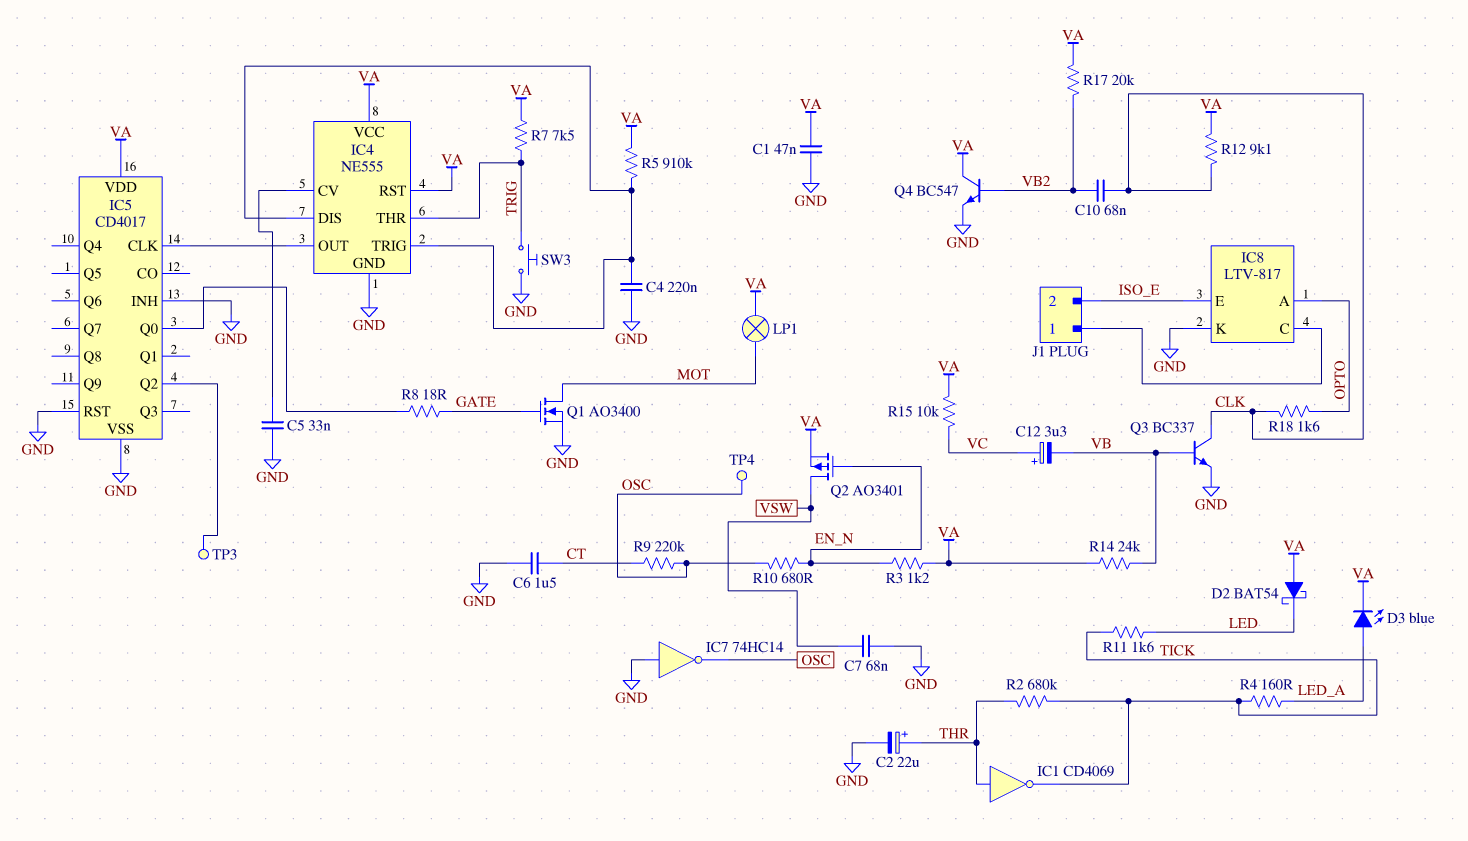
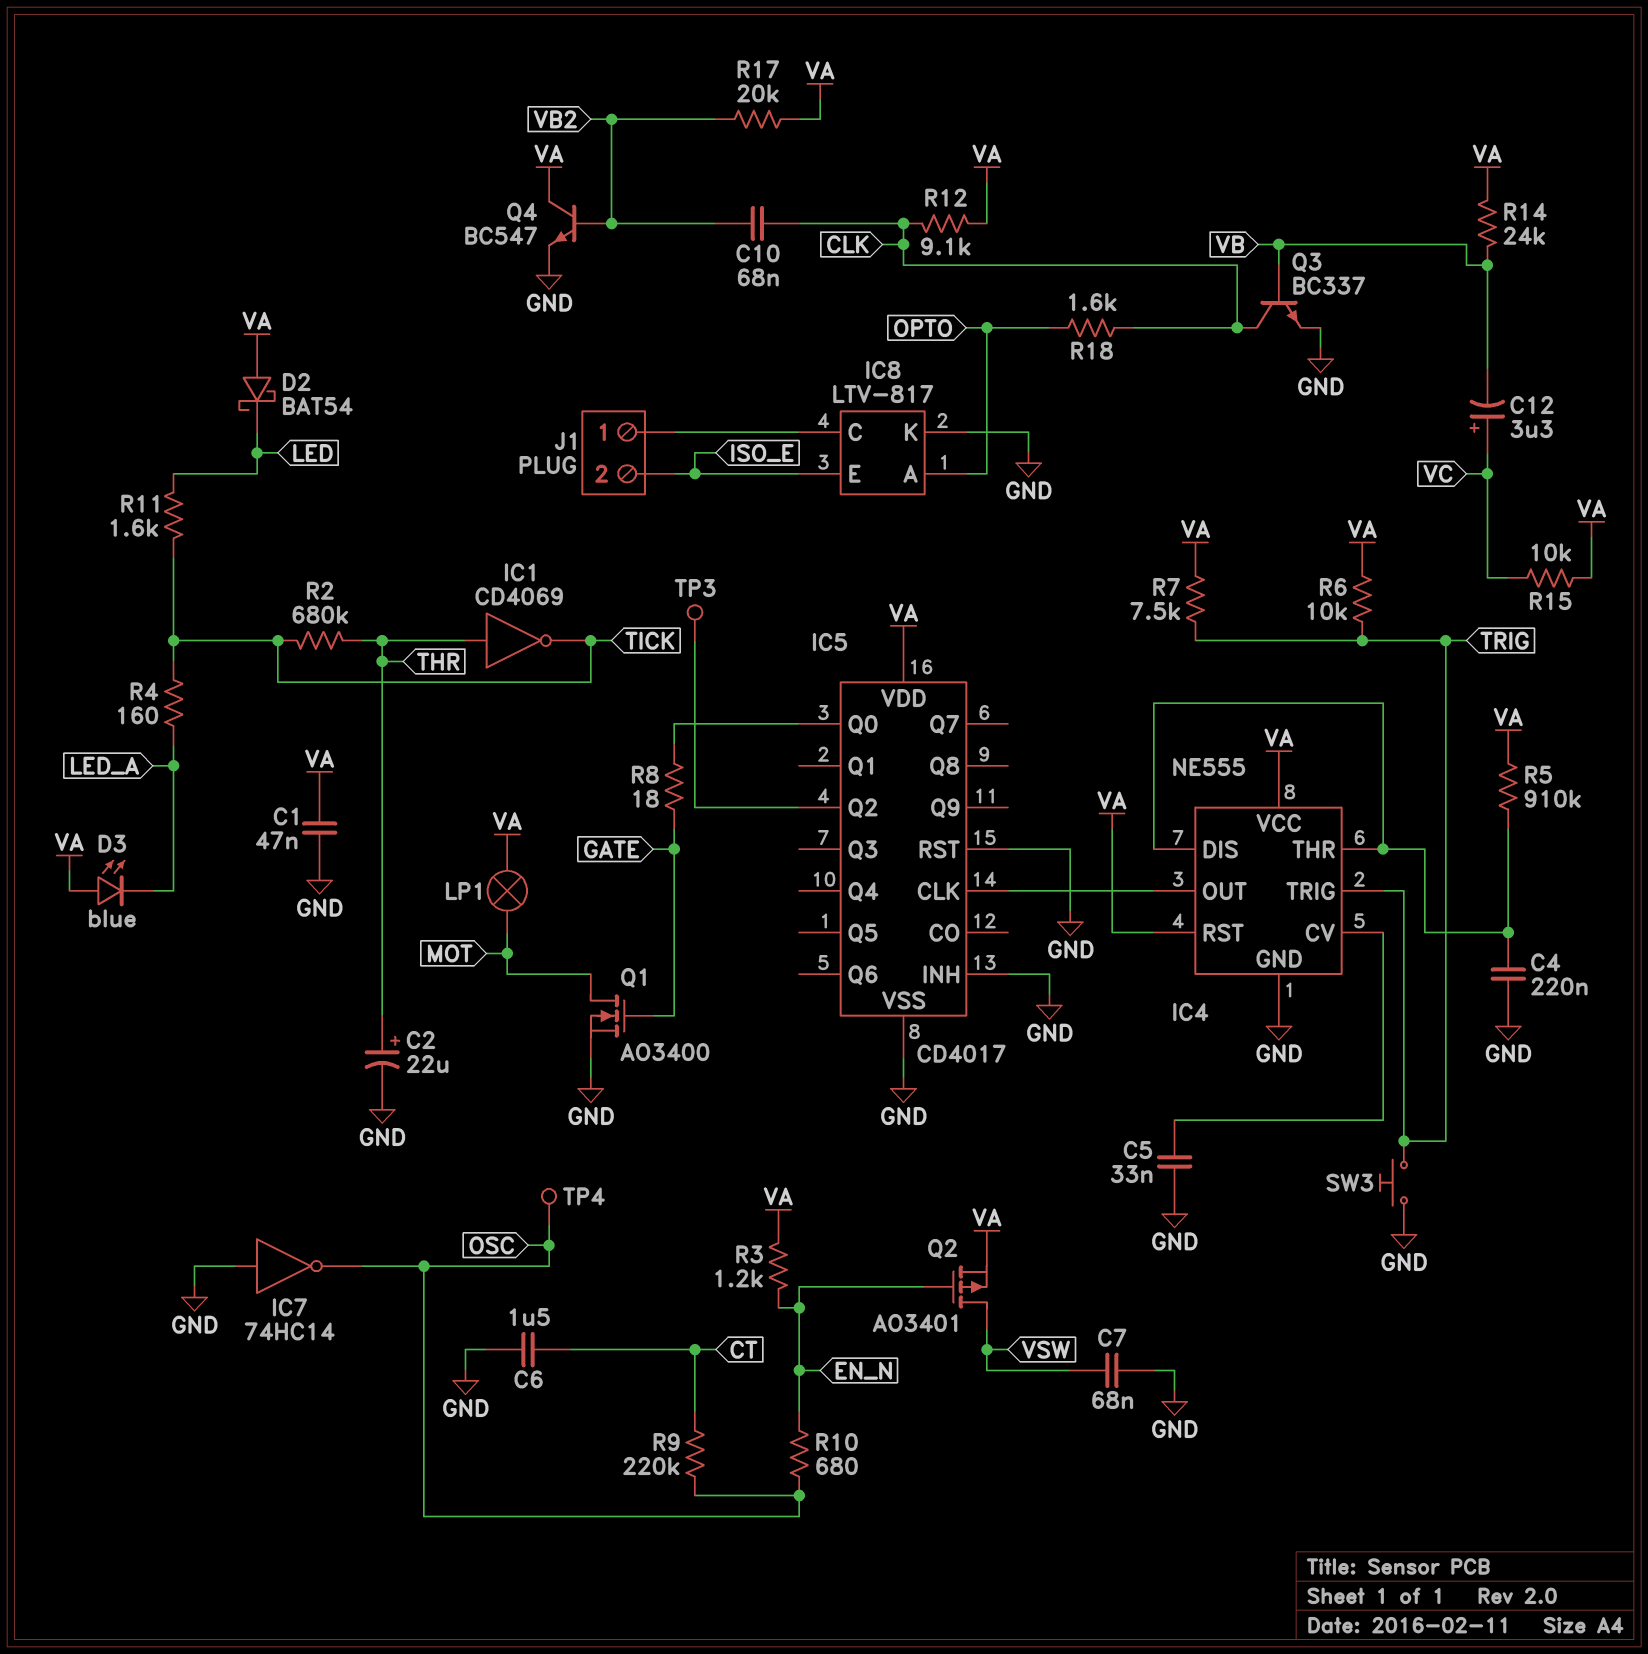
D3: LED blue (A LED_A, K VA) -> LED blue (A VA, K LED_A)
IC4 pin THR: TRIG -> IC4/DIS
IC4 pin TRIG: IC4/DIS -> TRIG
R6: none -> 10k (TRIG, VA)

